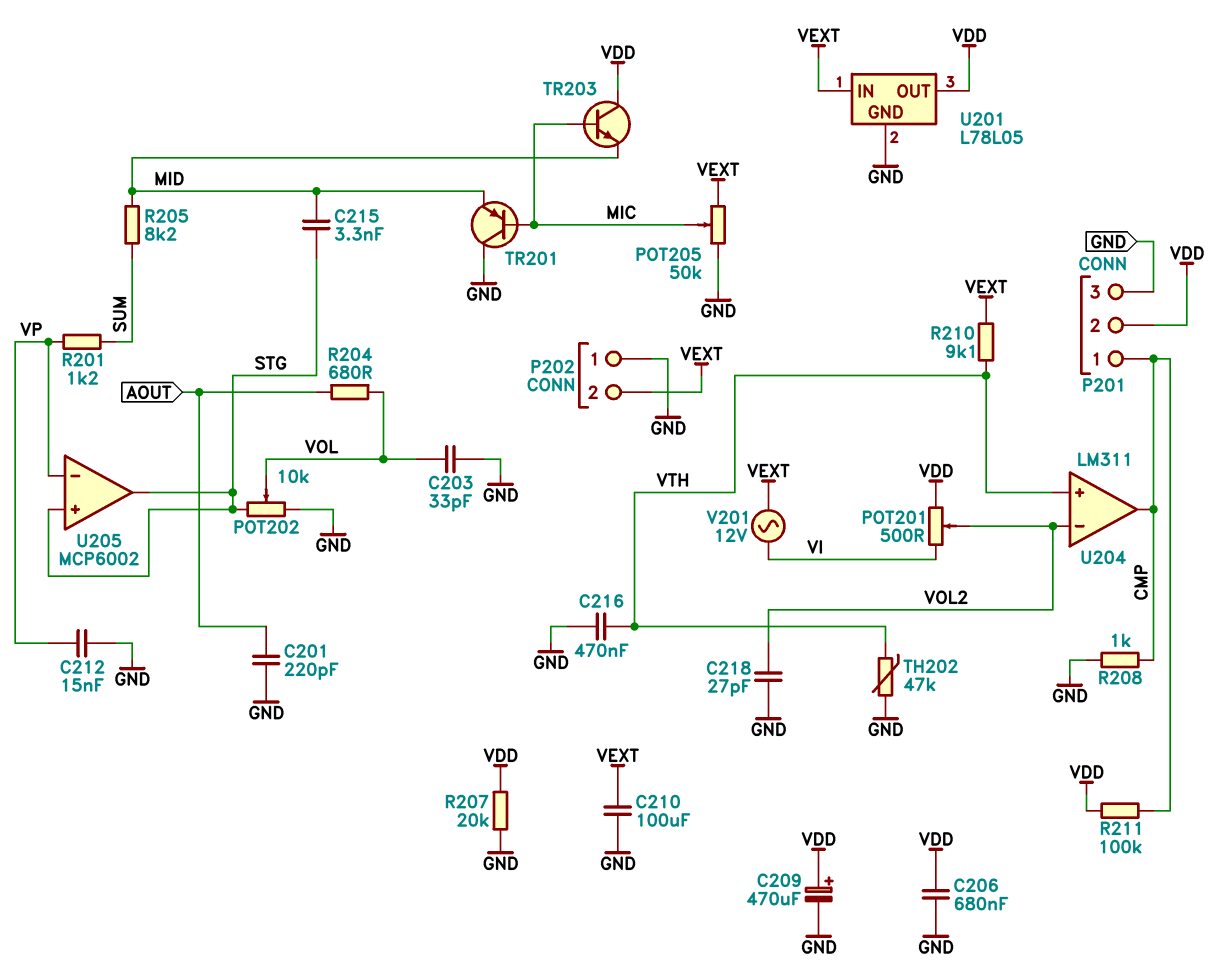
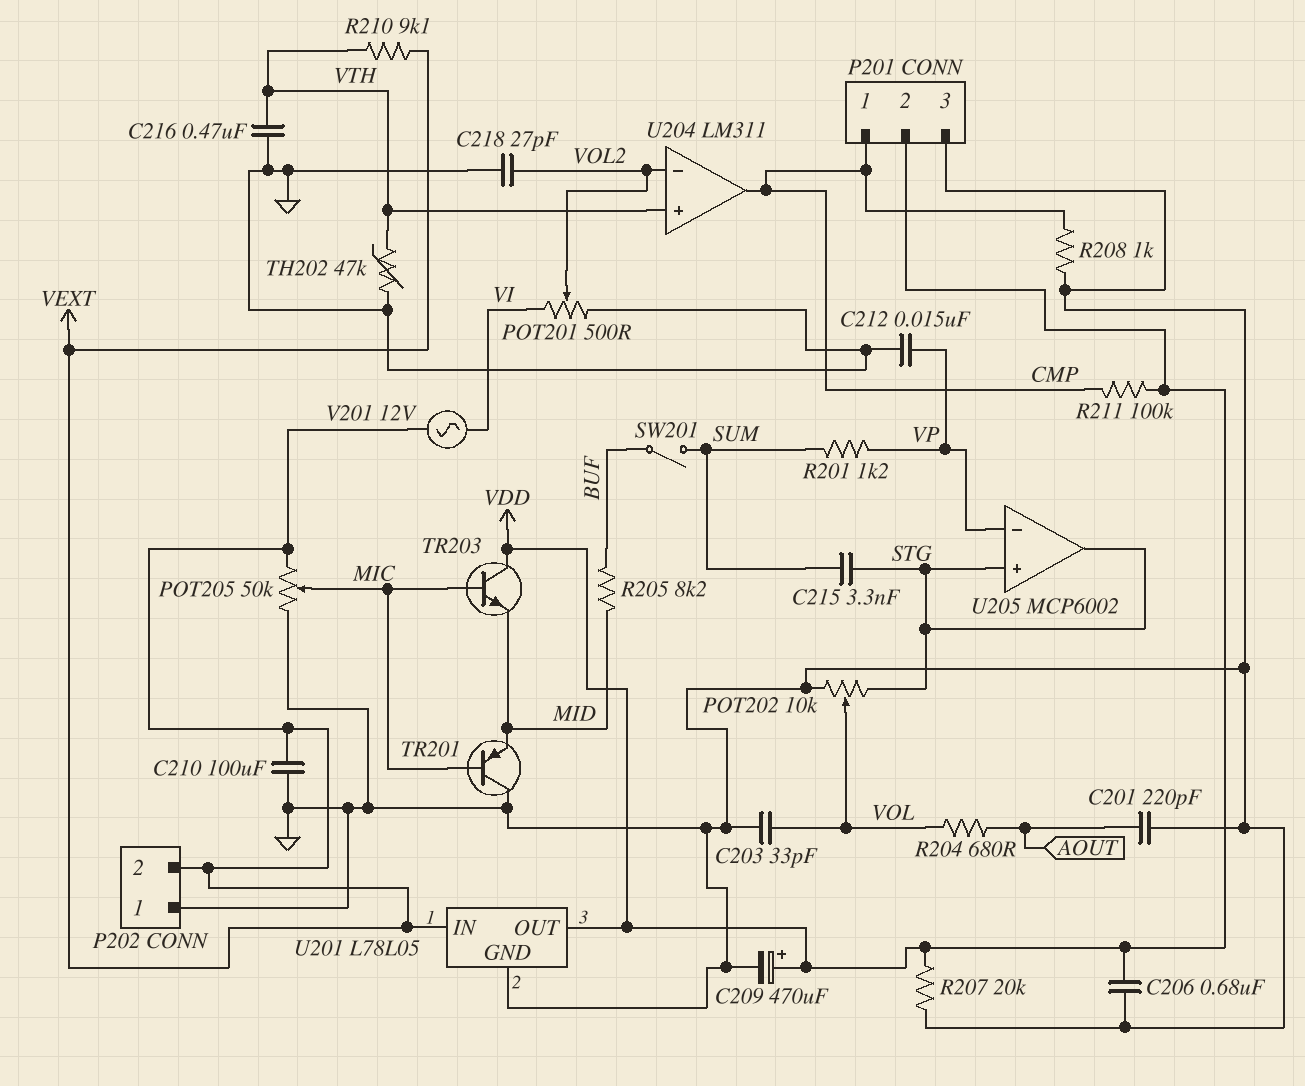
C215: 3.3nF (MID, STG) -> 3.3nF (STG, SUM)
POT201: 500 (VDD, VI, wiper VOL2) -> 500 (GND, VI, wiper VOL2)
R205: 8.2k (MID, SUM) -> 8.2k (BUF, MID)
SW201: none -> switch (BUF, SUM)

